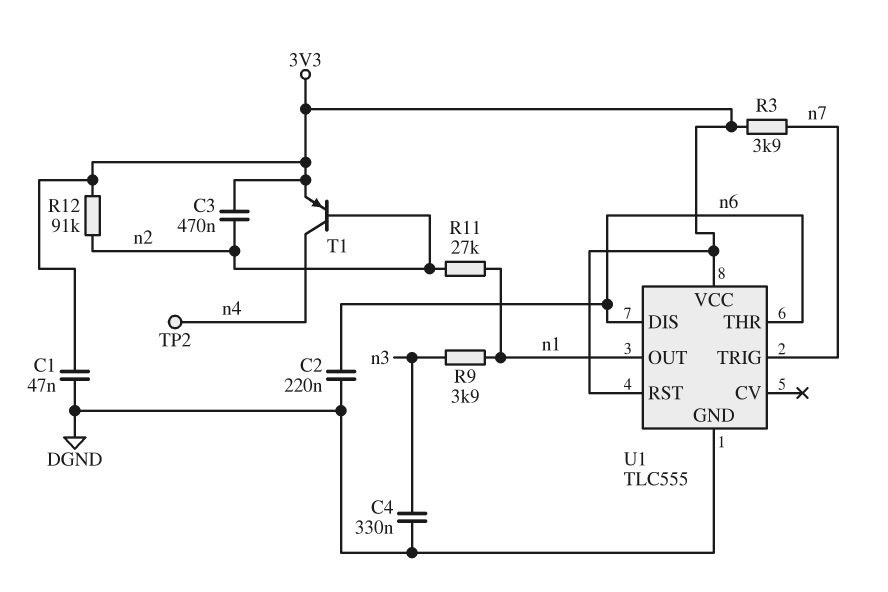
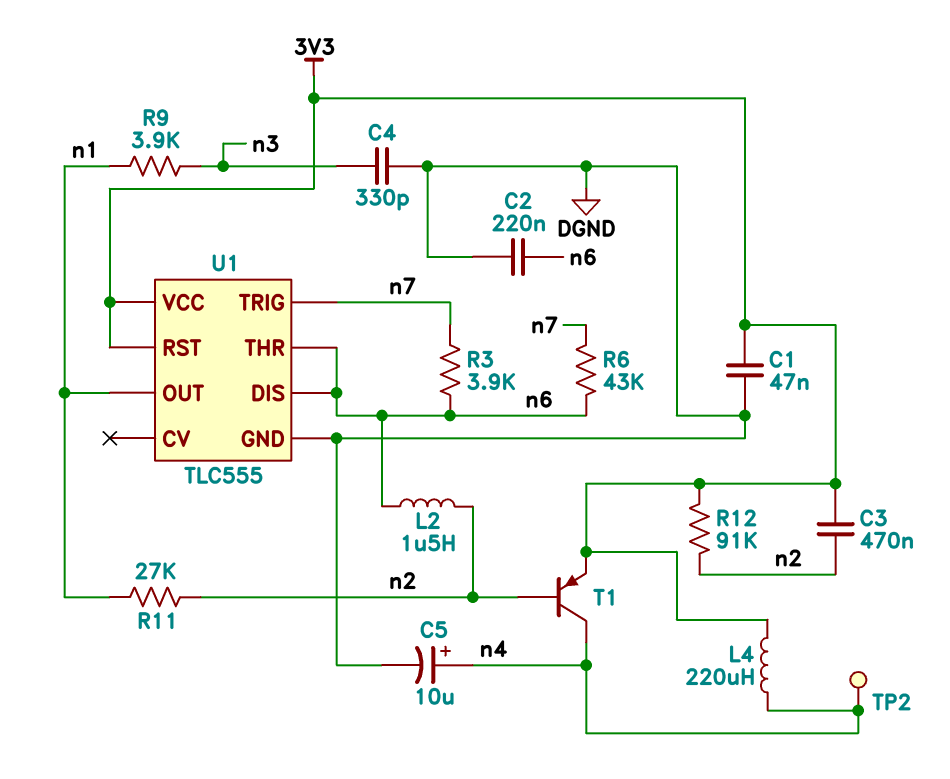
C4: 330nF (DGND, n3) -> 330pF (DGND, n3)
C5: none -> 10uF (plus n4, minus DGND)
L2: none -> 1.5uH (n2, n6)
L4: none -> 220uH (3V3, n4)
R3: 3.9k (3V3, n7) -> 3.9k (n6, n7)
R6: none -> 43k (n6, n7)

